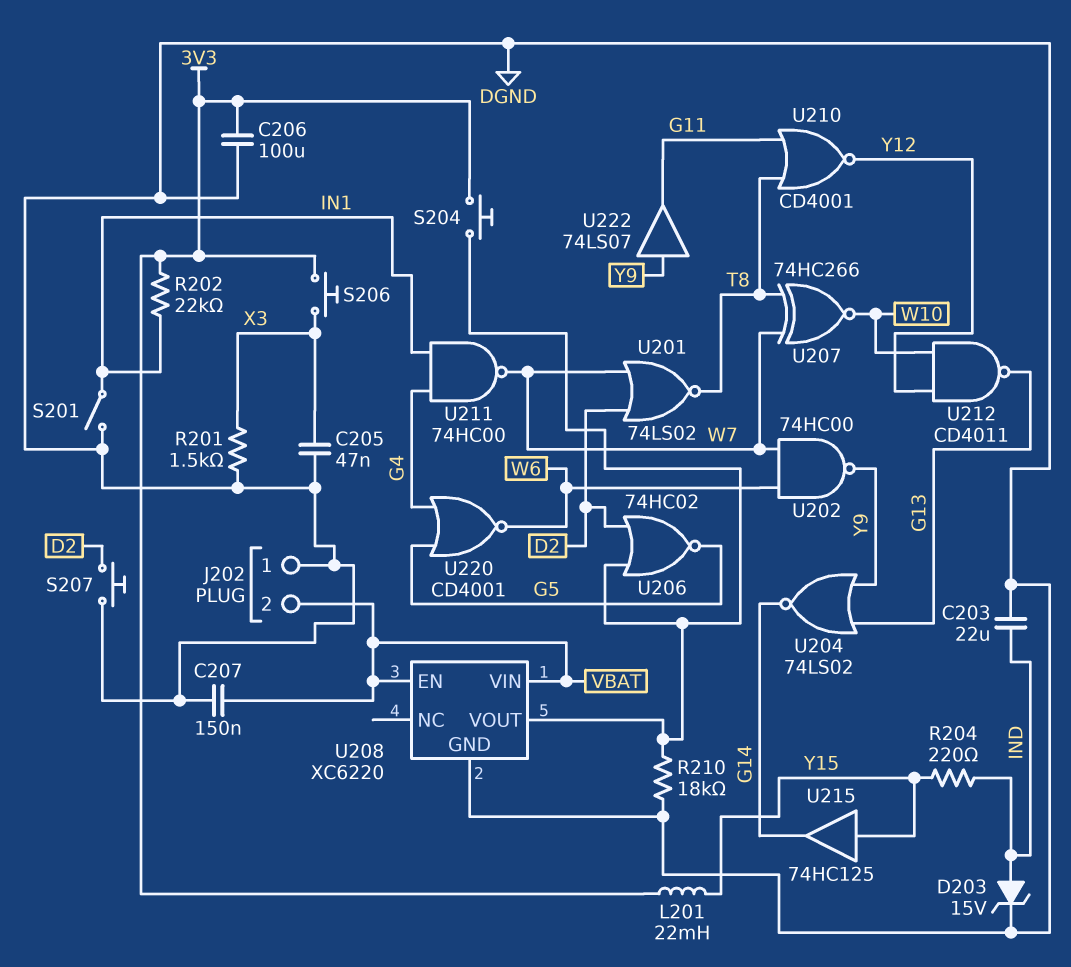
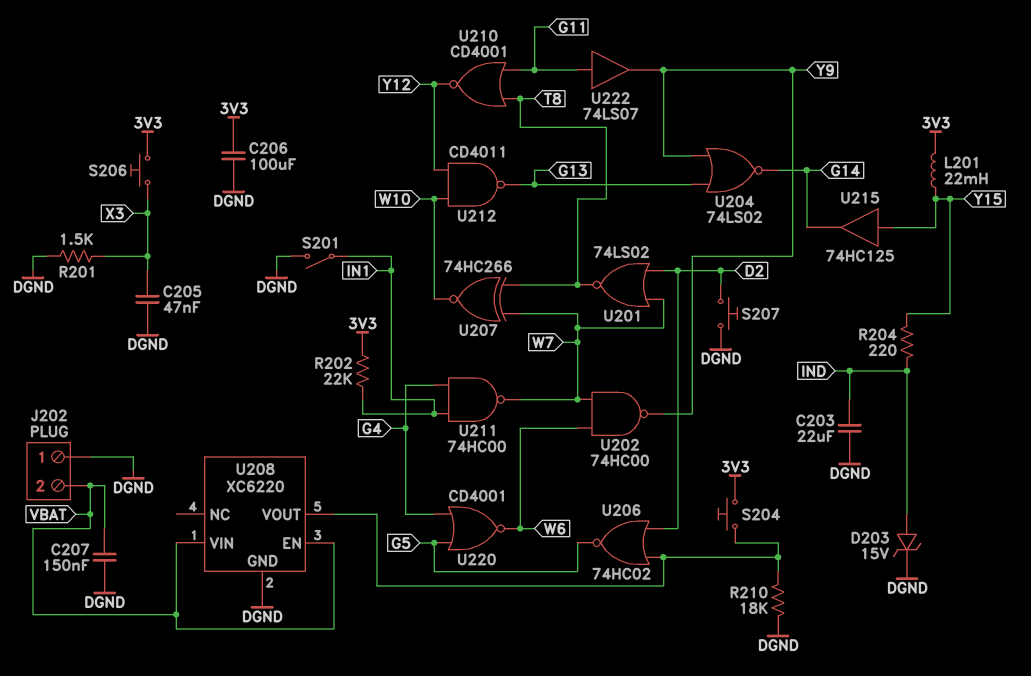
U222: buffer 74LS07 (in Y9, out G11) -> buffer 74LS07 (in G11, out Y9)

